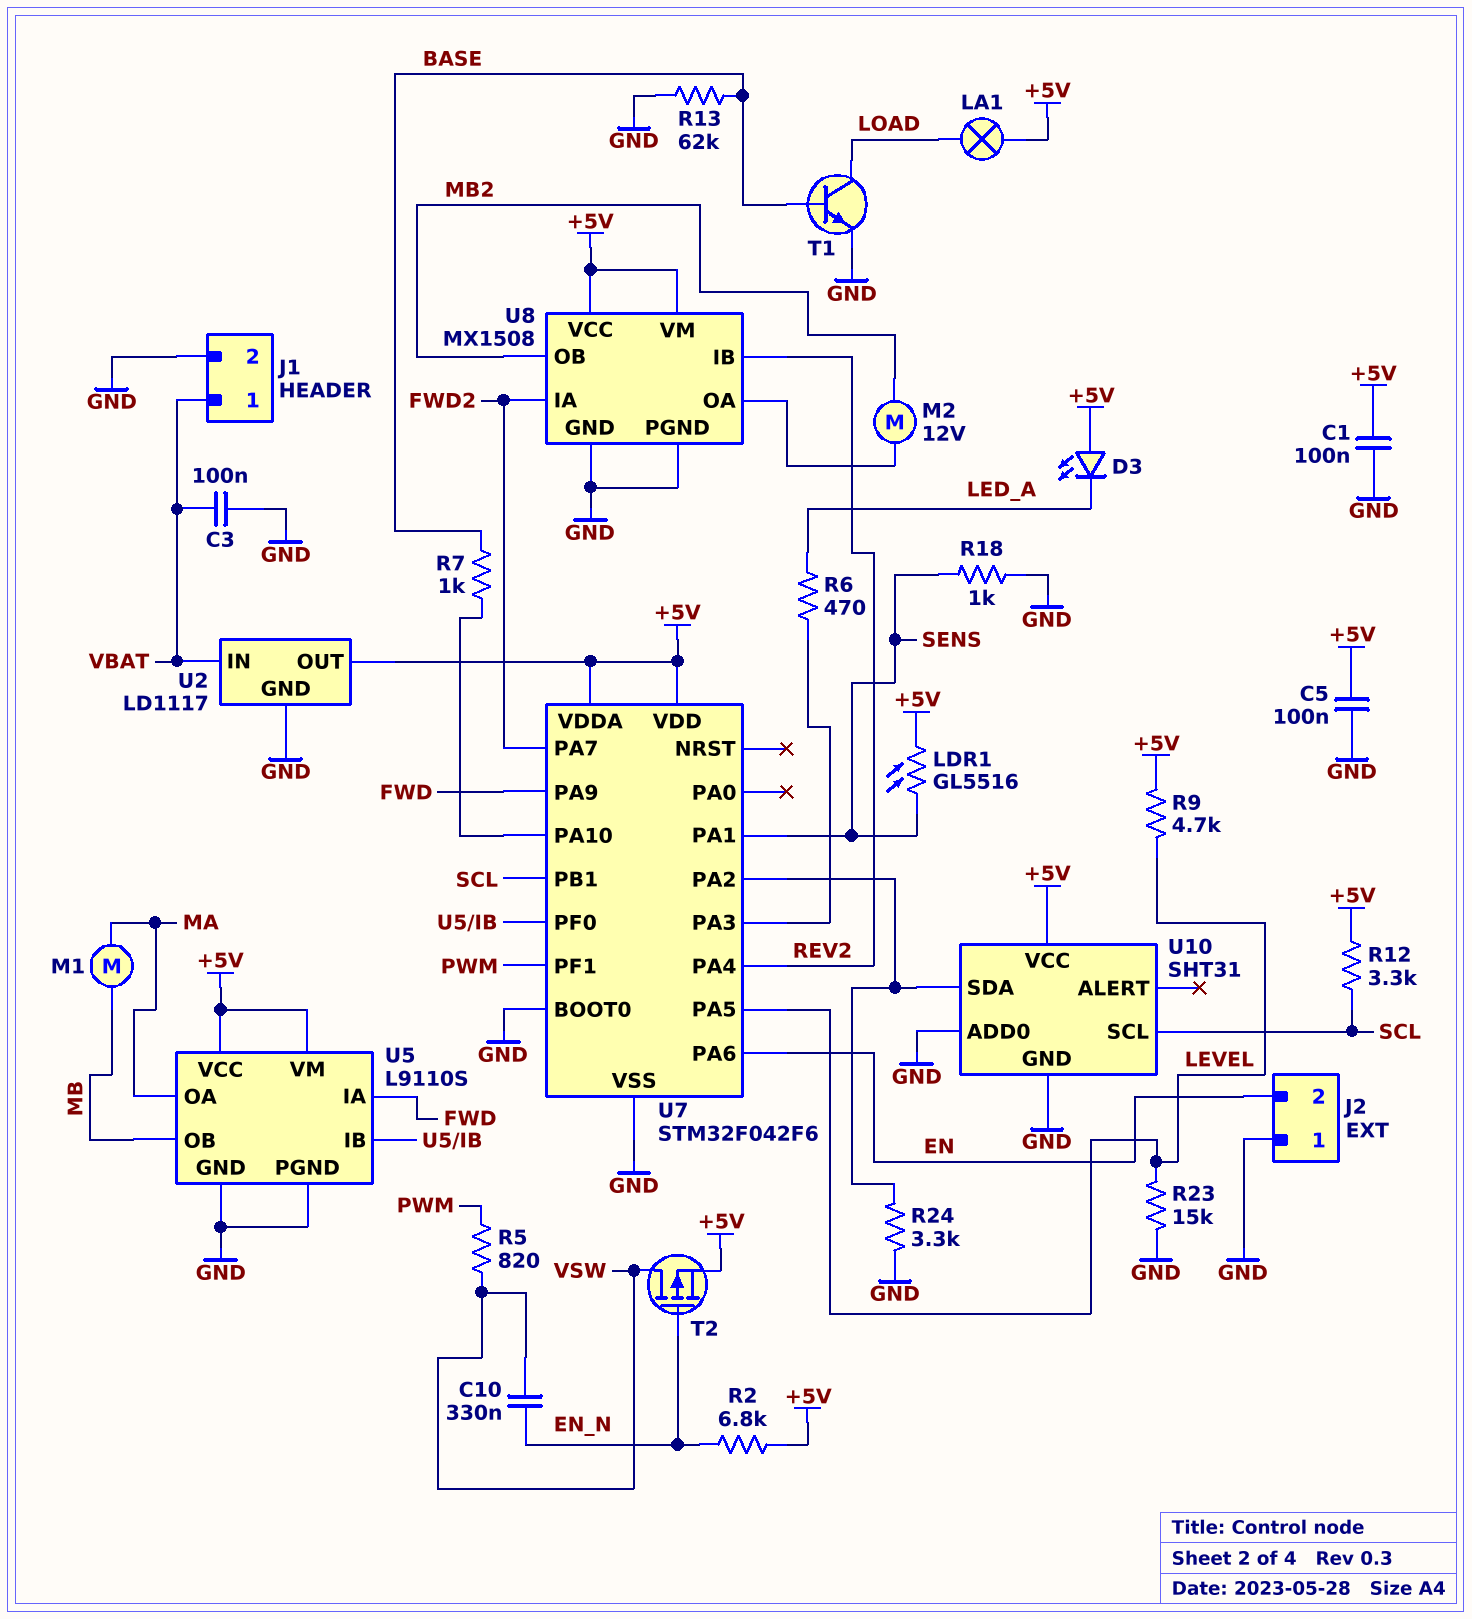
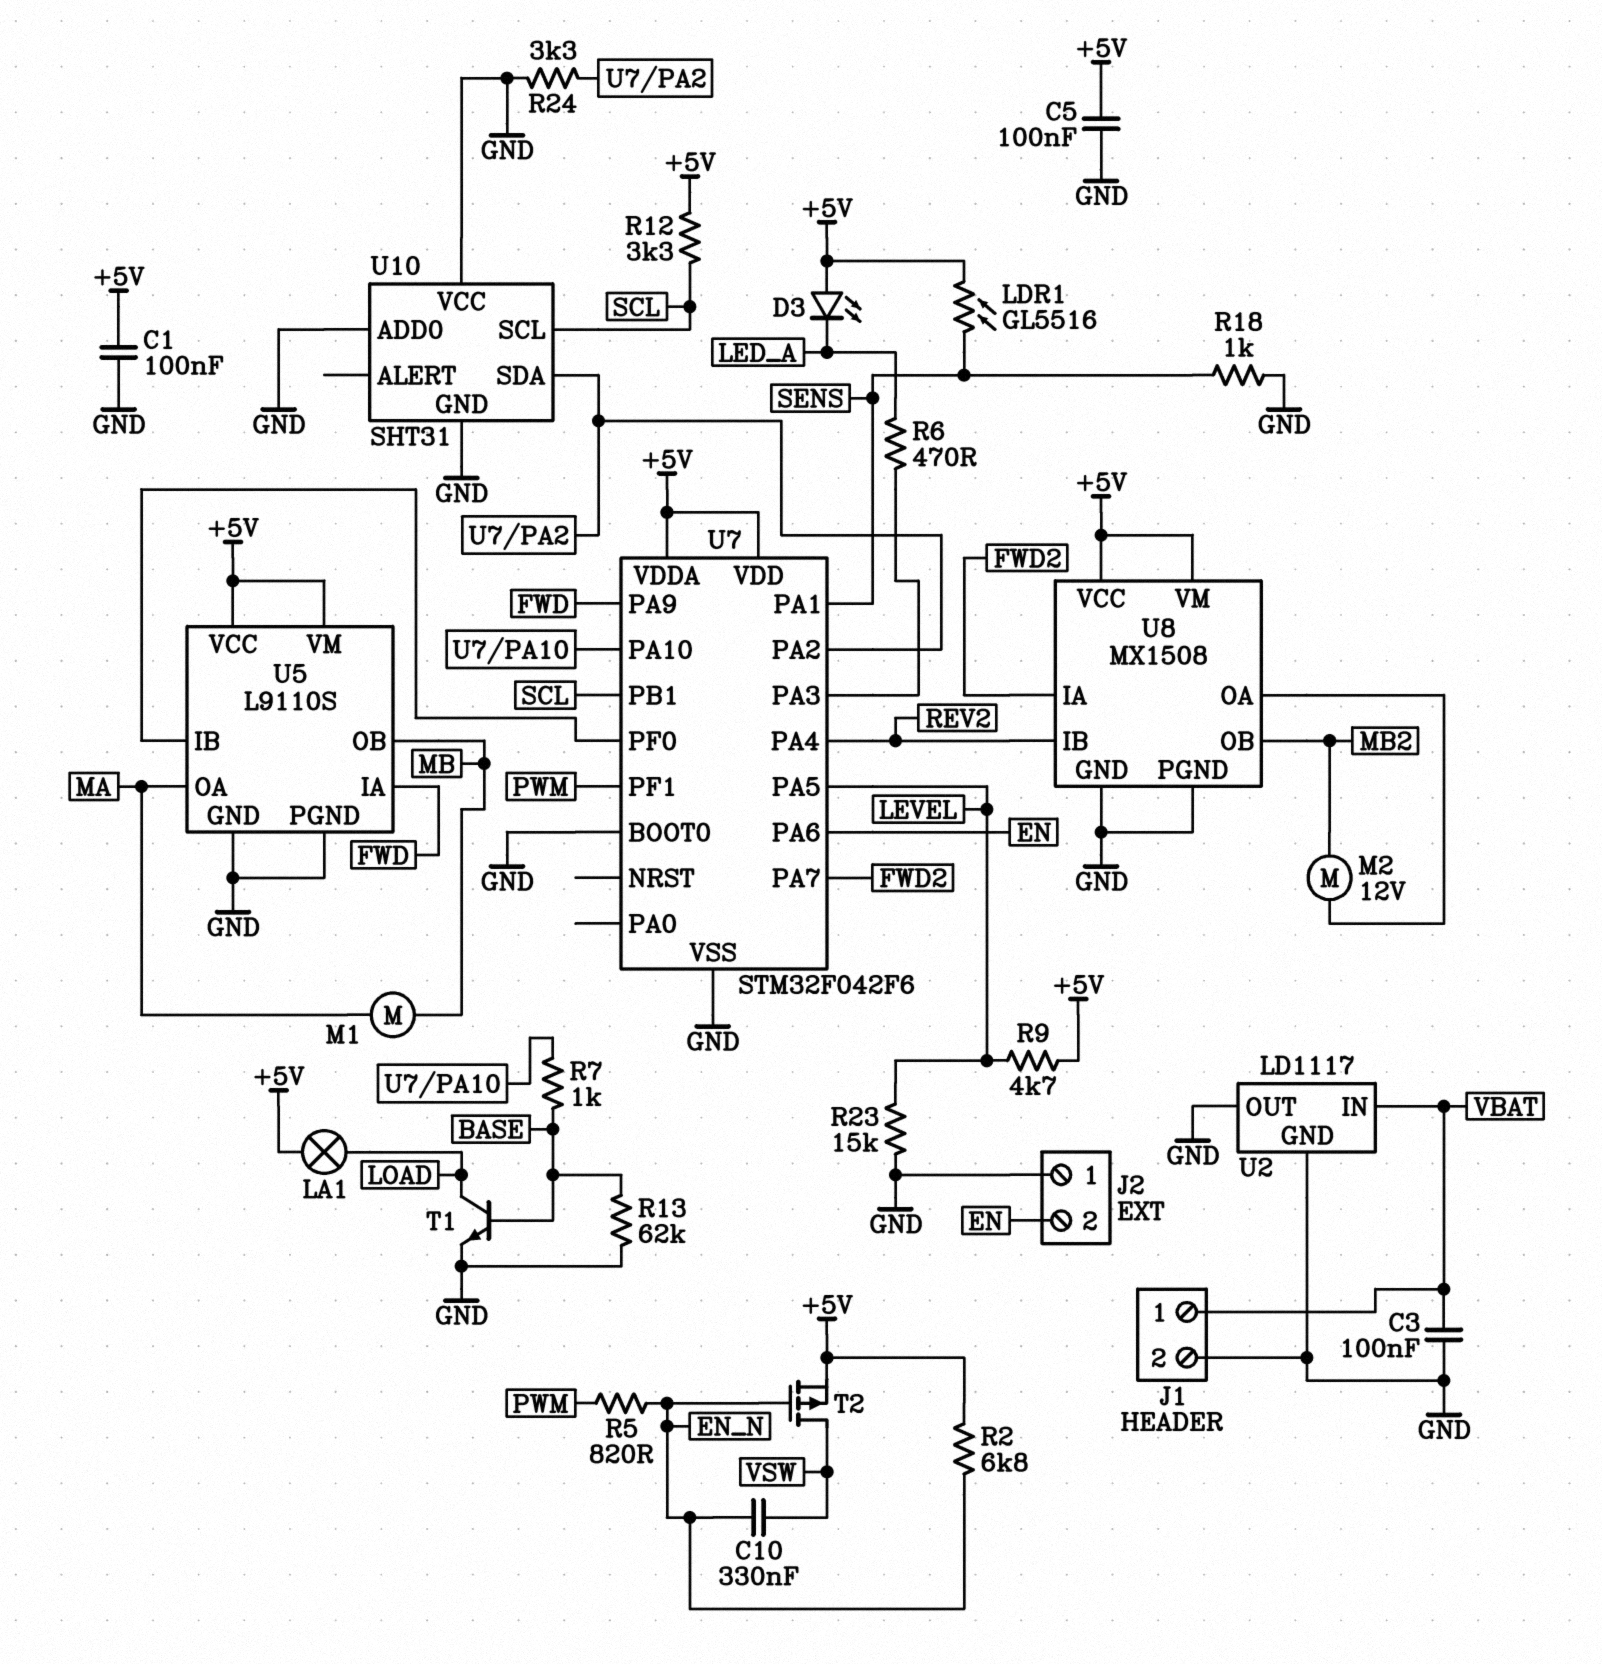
R5: 820 (PWM, VSW) -> 820 (EN_N, PWM)
U2 pin OUT: +5V -> GND
U10 pin VCC: +5V -> GND

